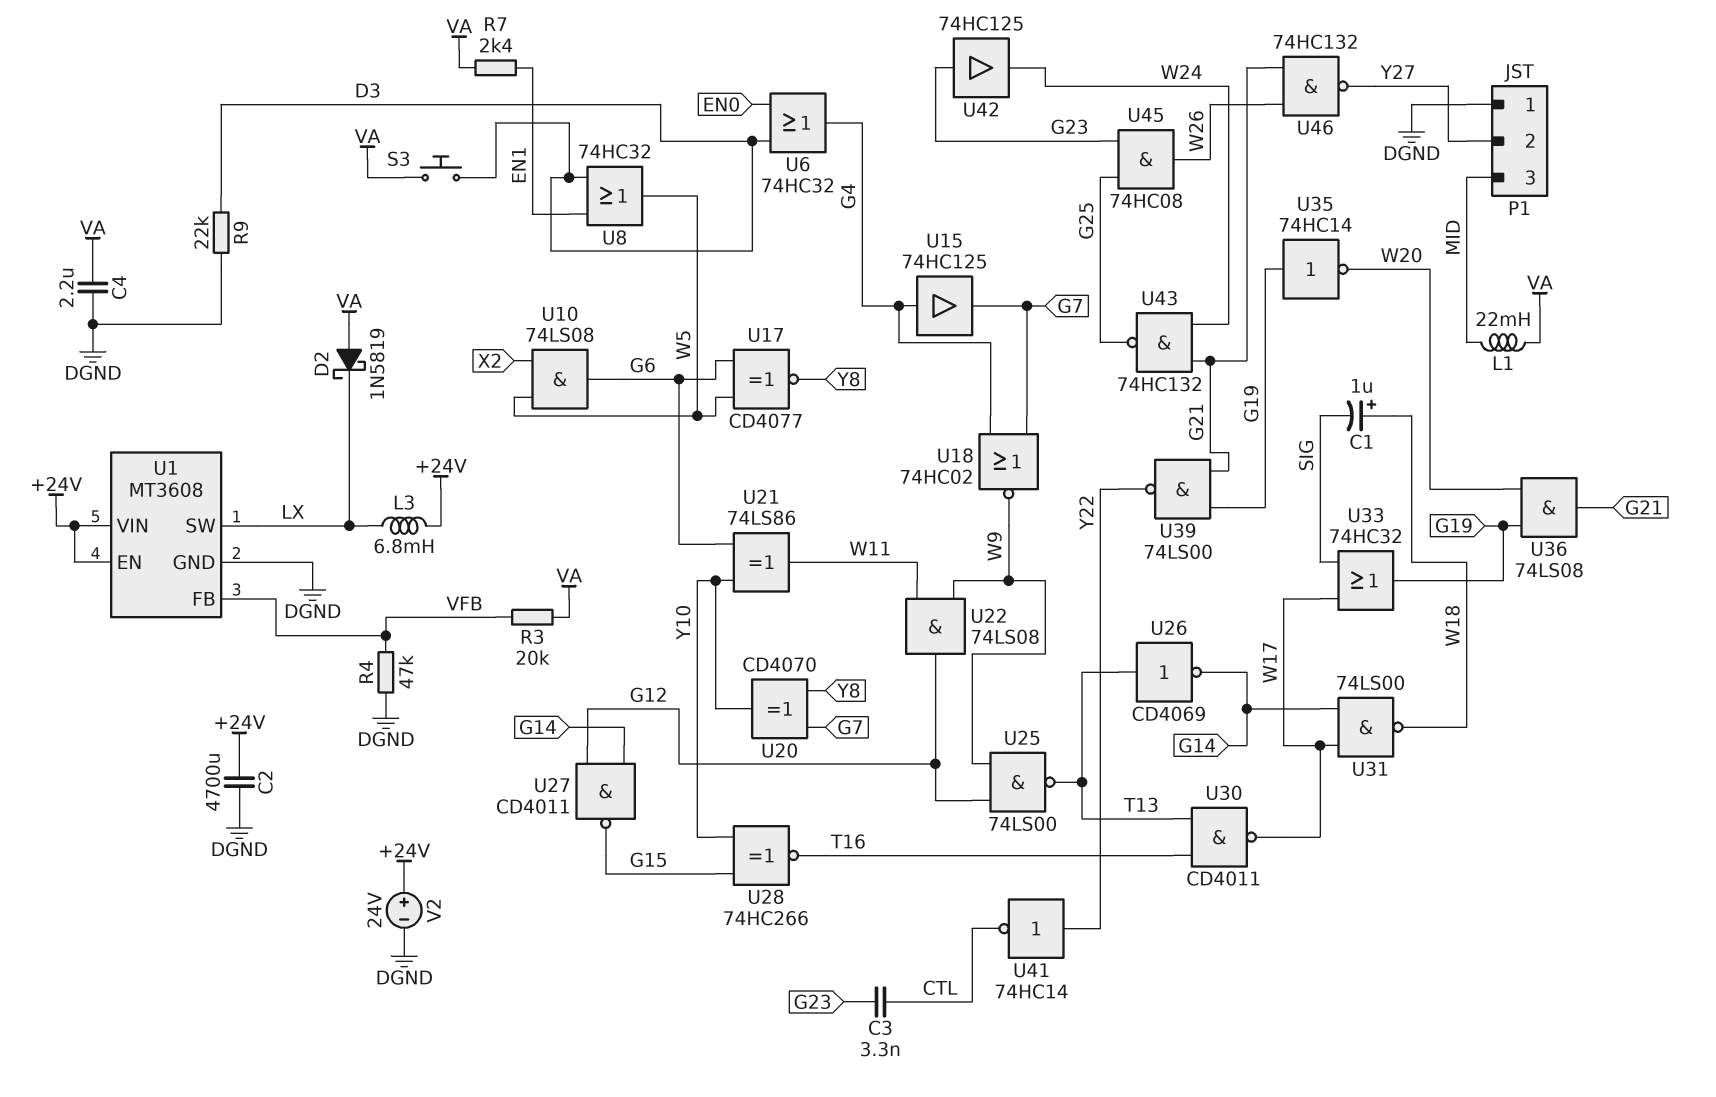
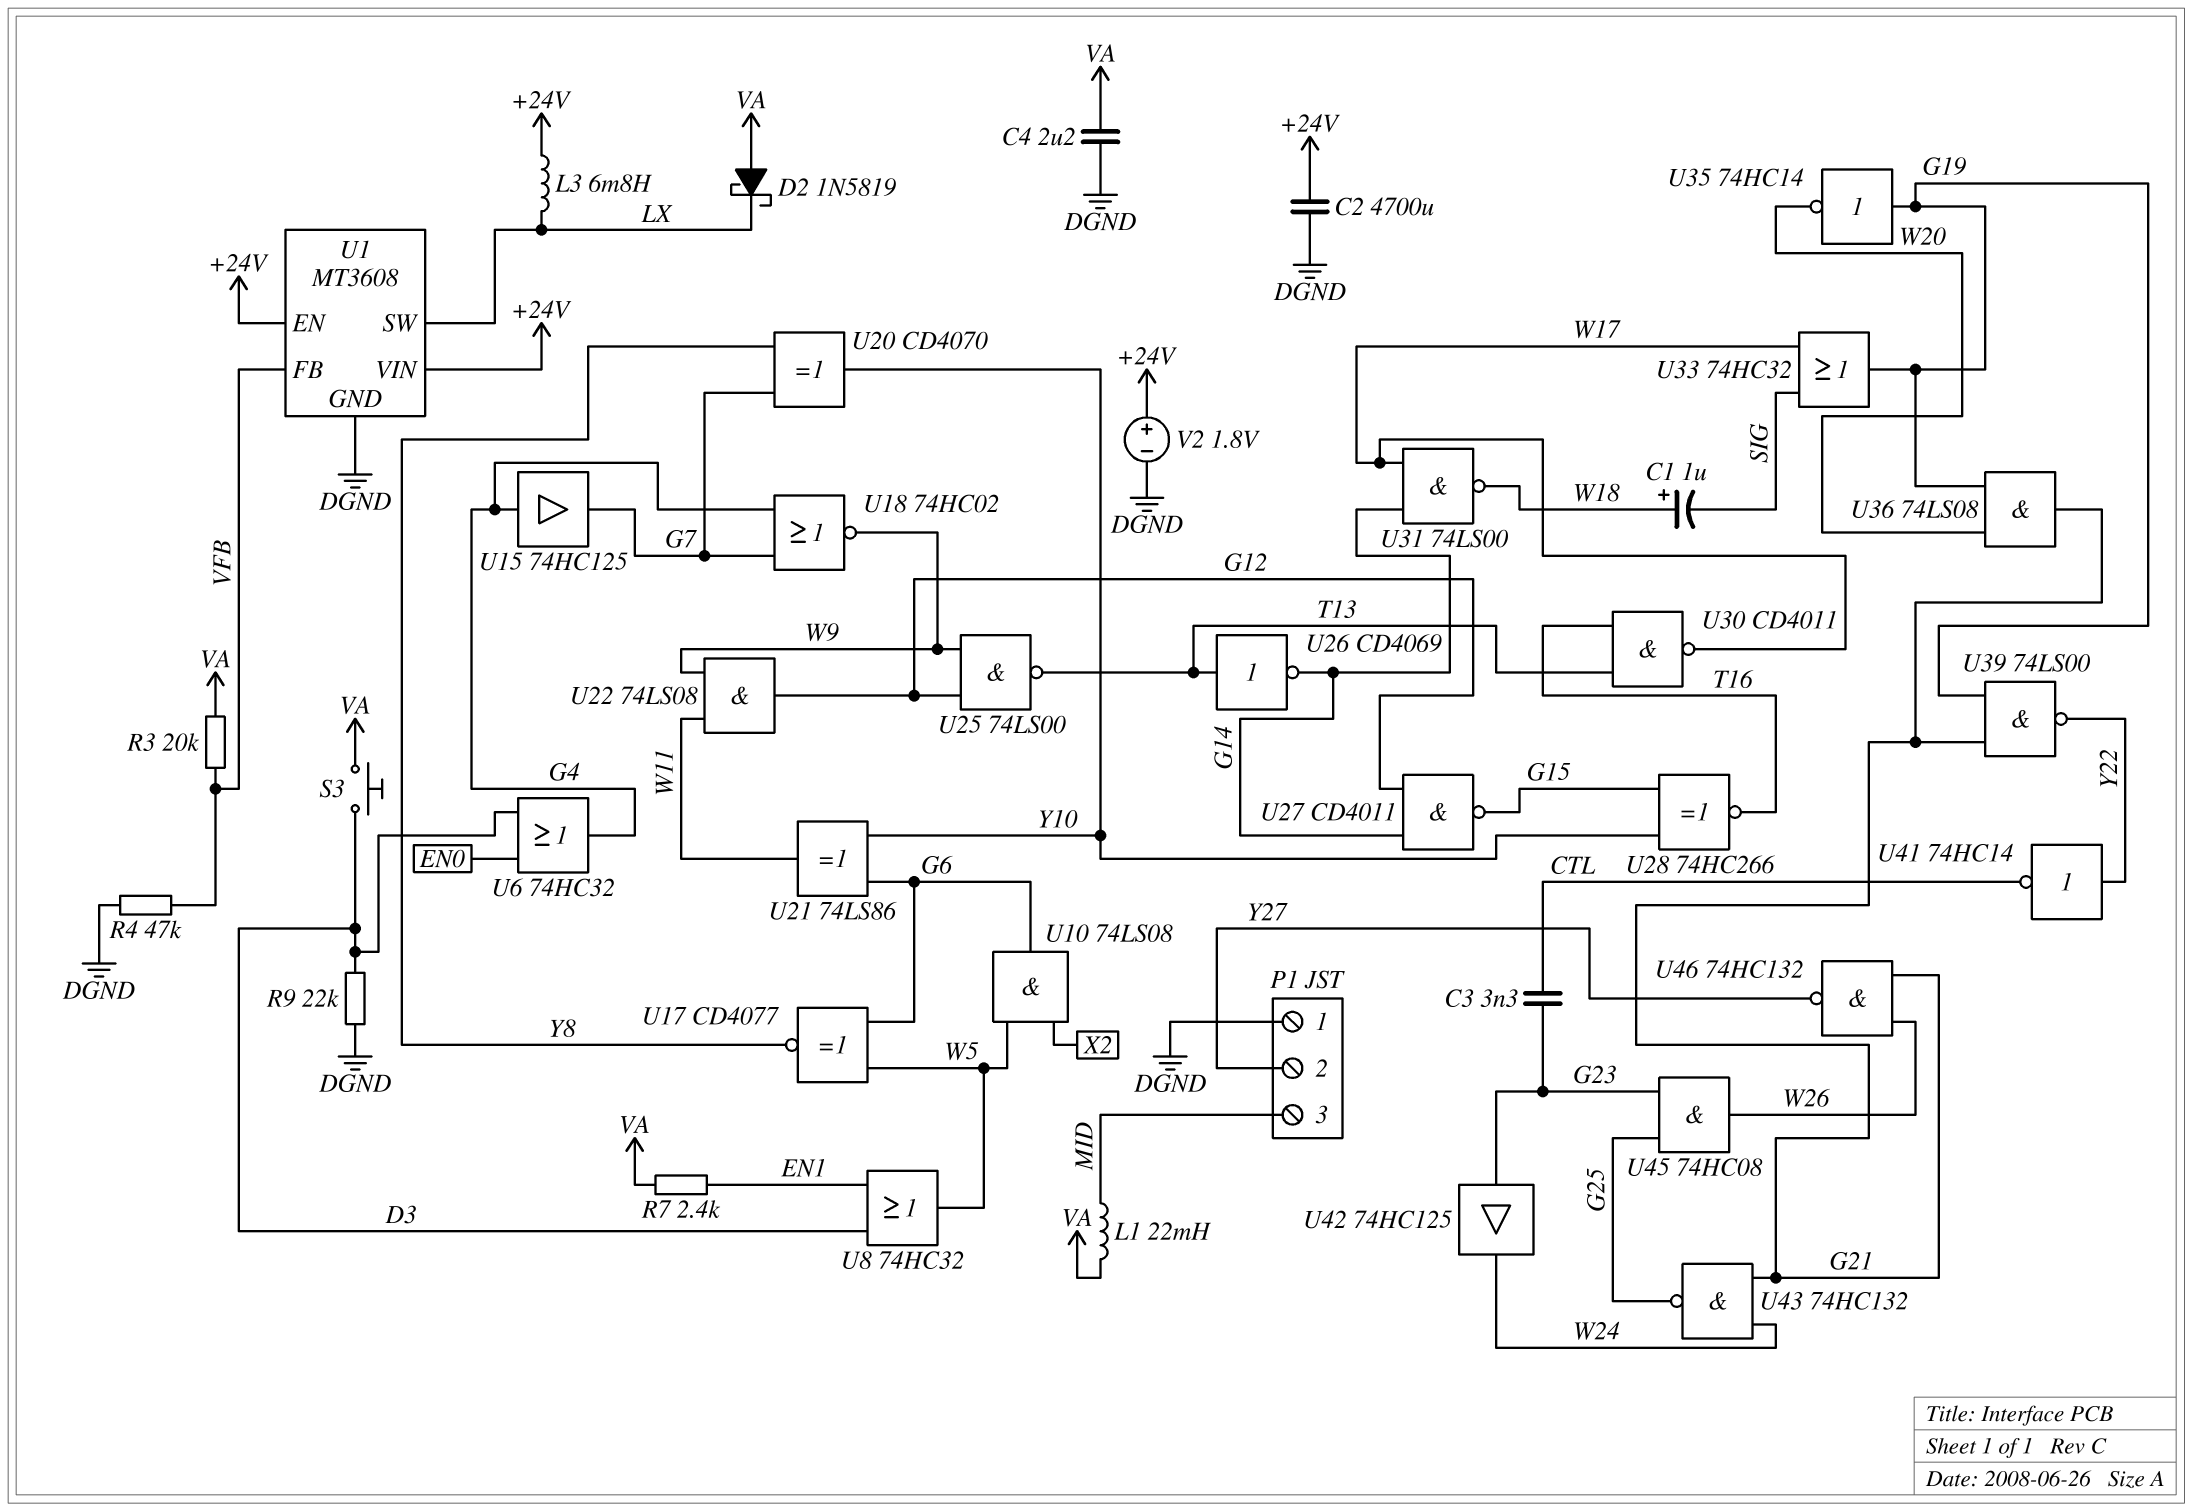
V2: 24V (plus +24V, minus DGND) -> 1.8V (plus +24V, minus DGND)

